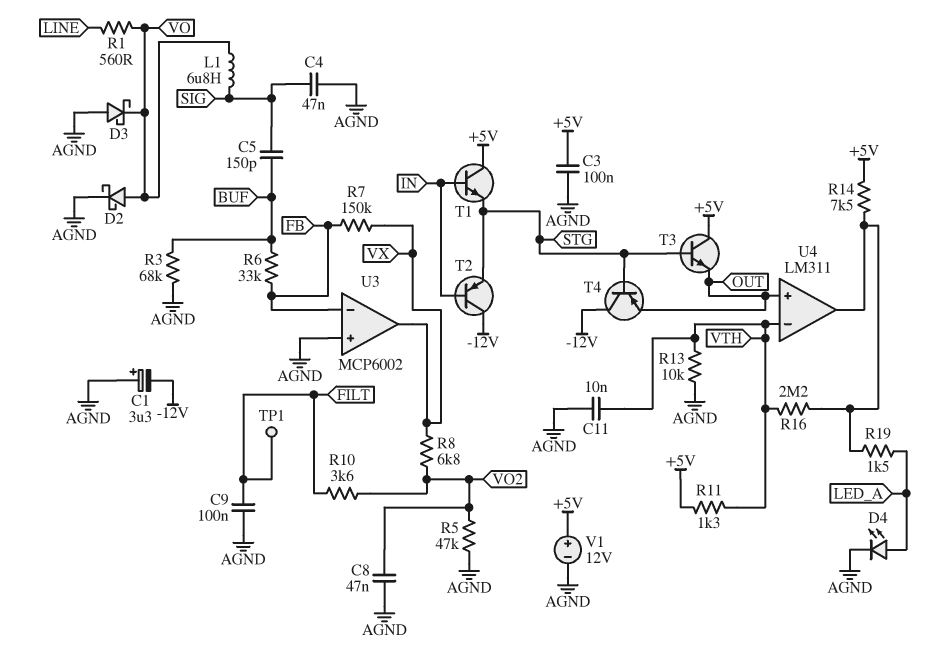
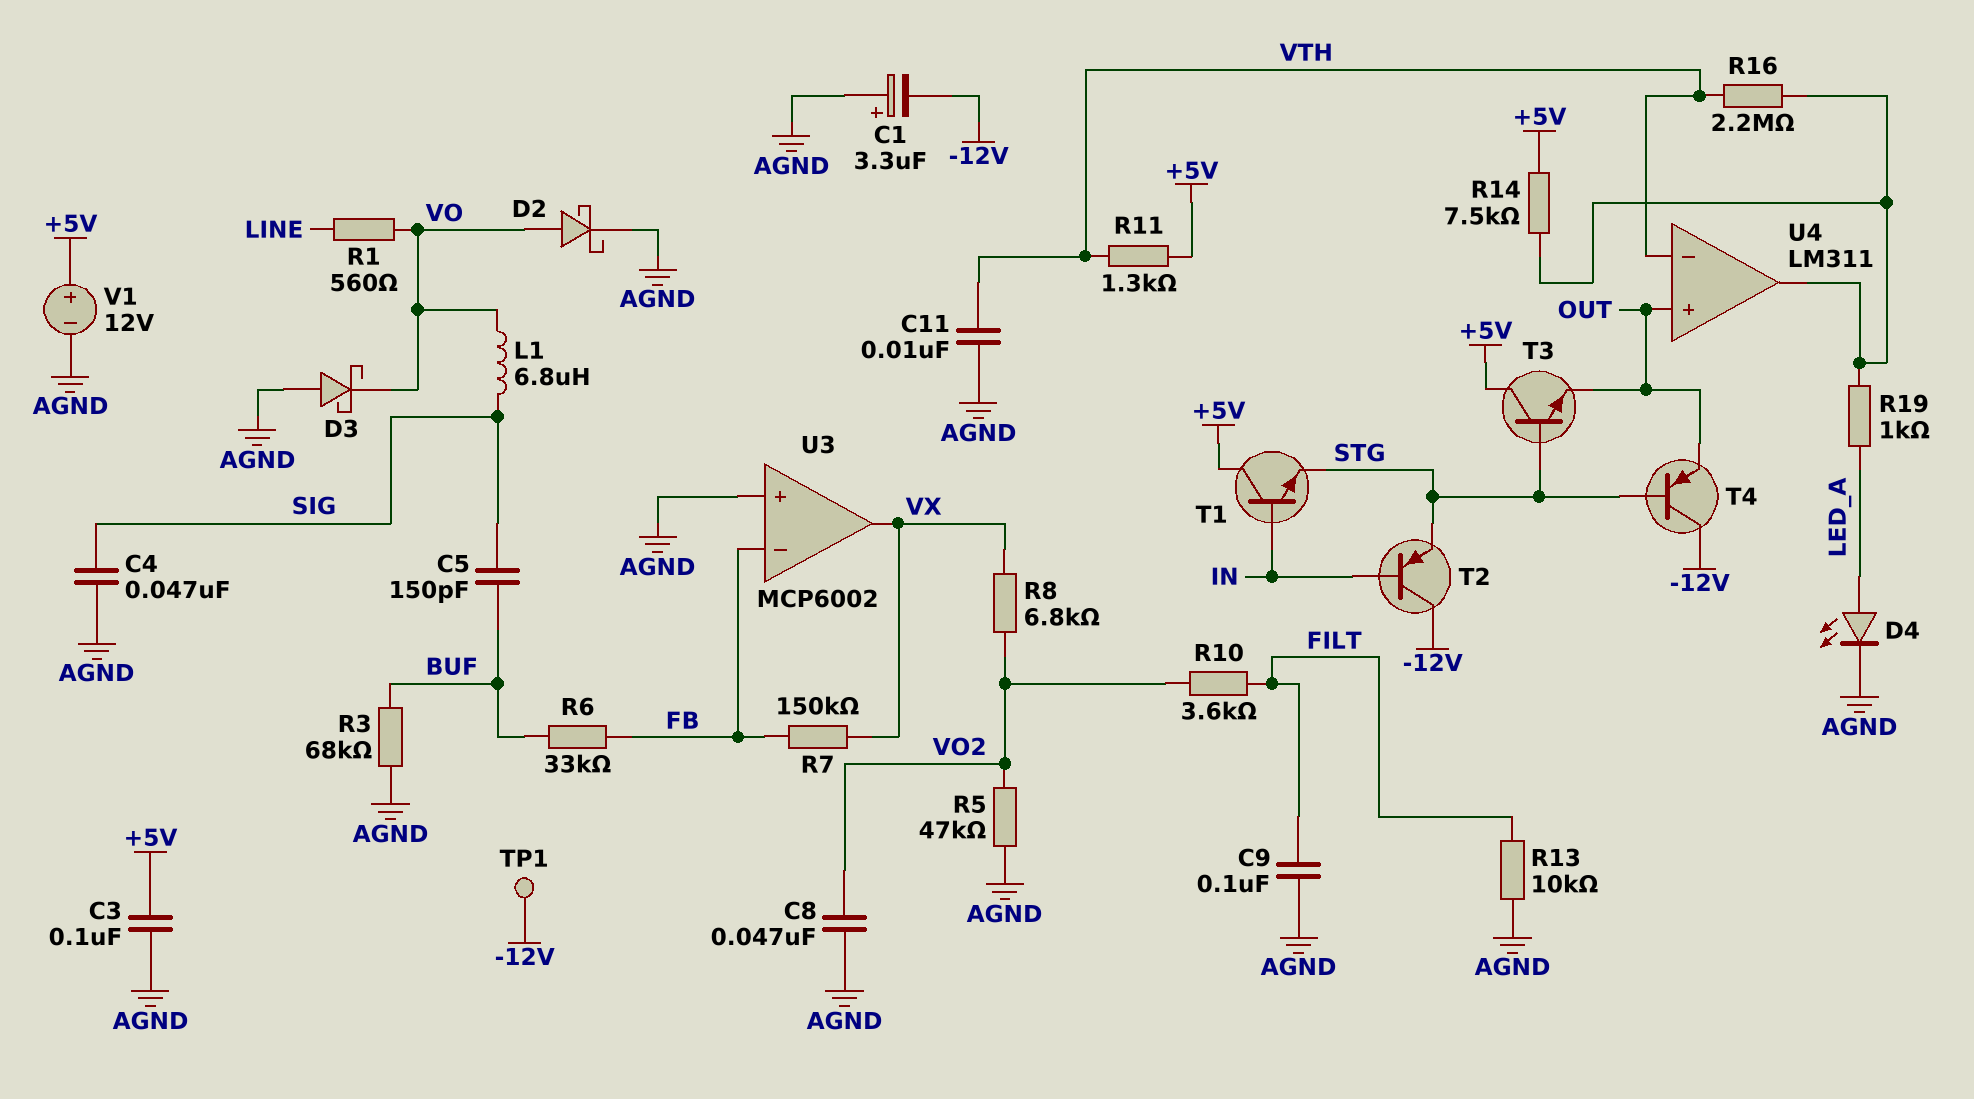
R13: 10k (AGND, VTH) -> 10k (AGND, FILT)
R19: 1.5k (LED_A, U4/out) -> 1k (LED_A, U4/out)
TP1: test point (FILT) -> test point (-12V)

